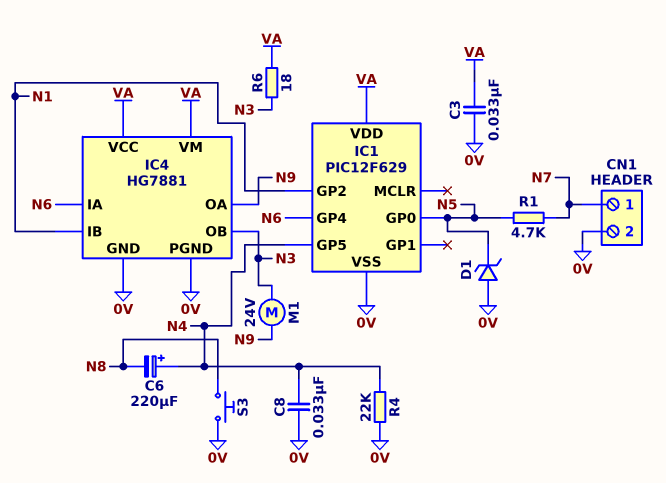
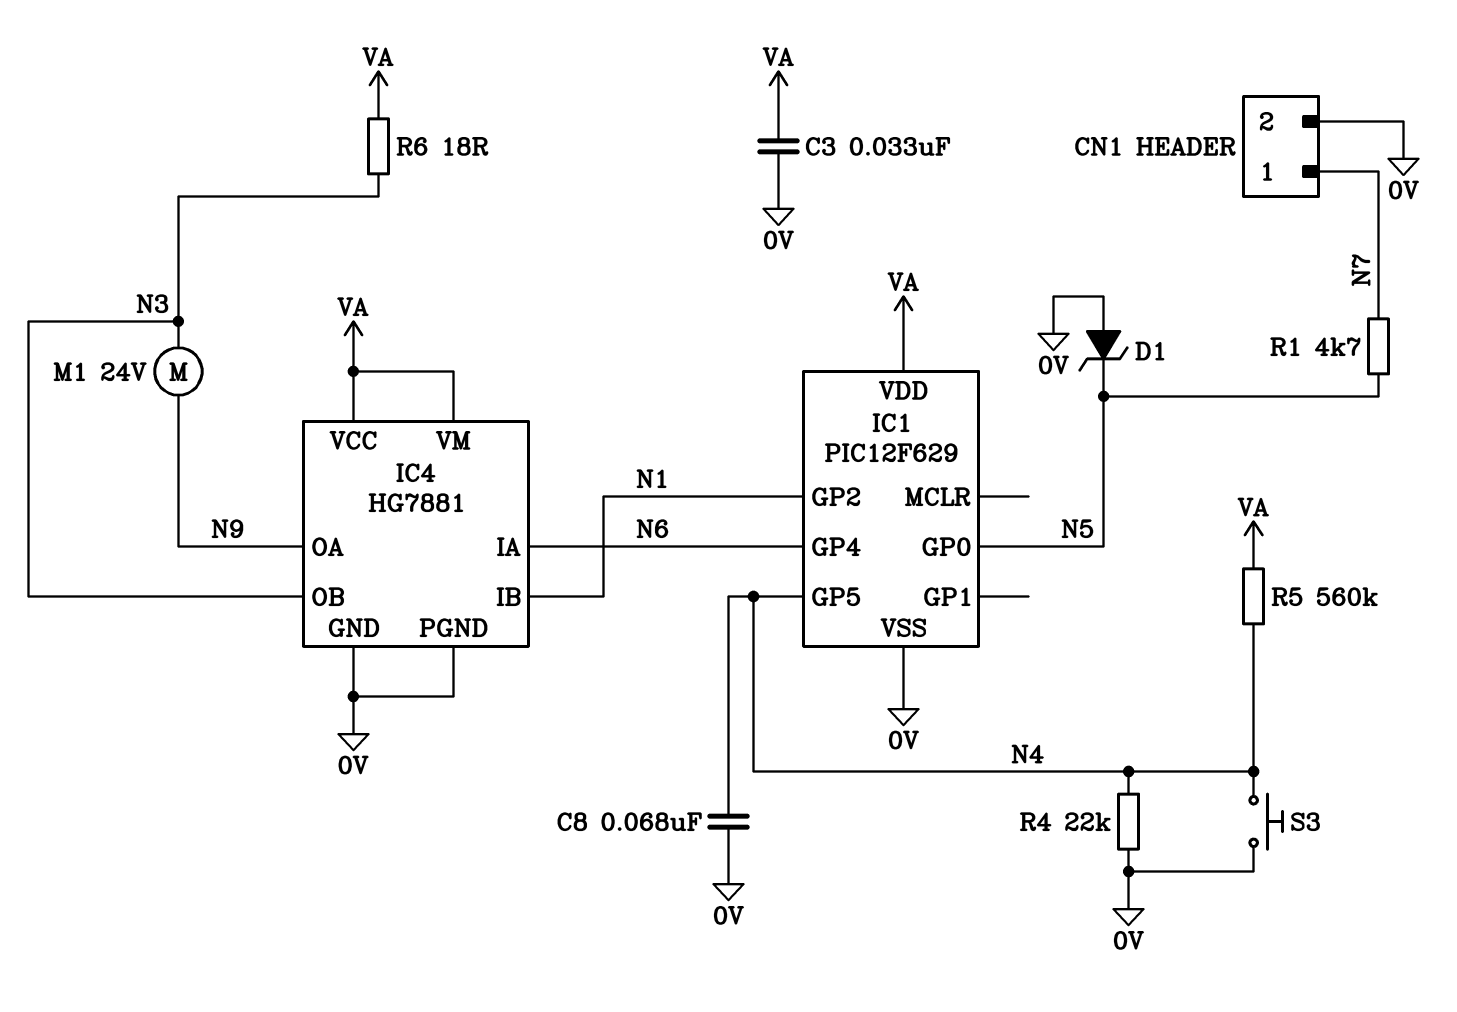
C6: 220uF (plus N4, minus N8) -> none
C8: 33nF (0V, N4) -> 68nF (0V, N4)
R5: none -> 560k (N4, VA)
S3: button (0V, N8) -> button (0V, N4)

